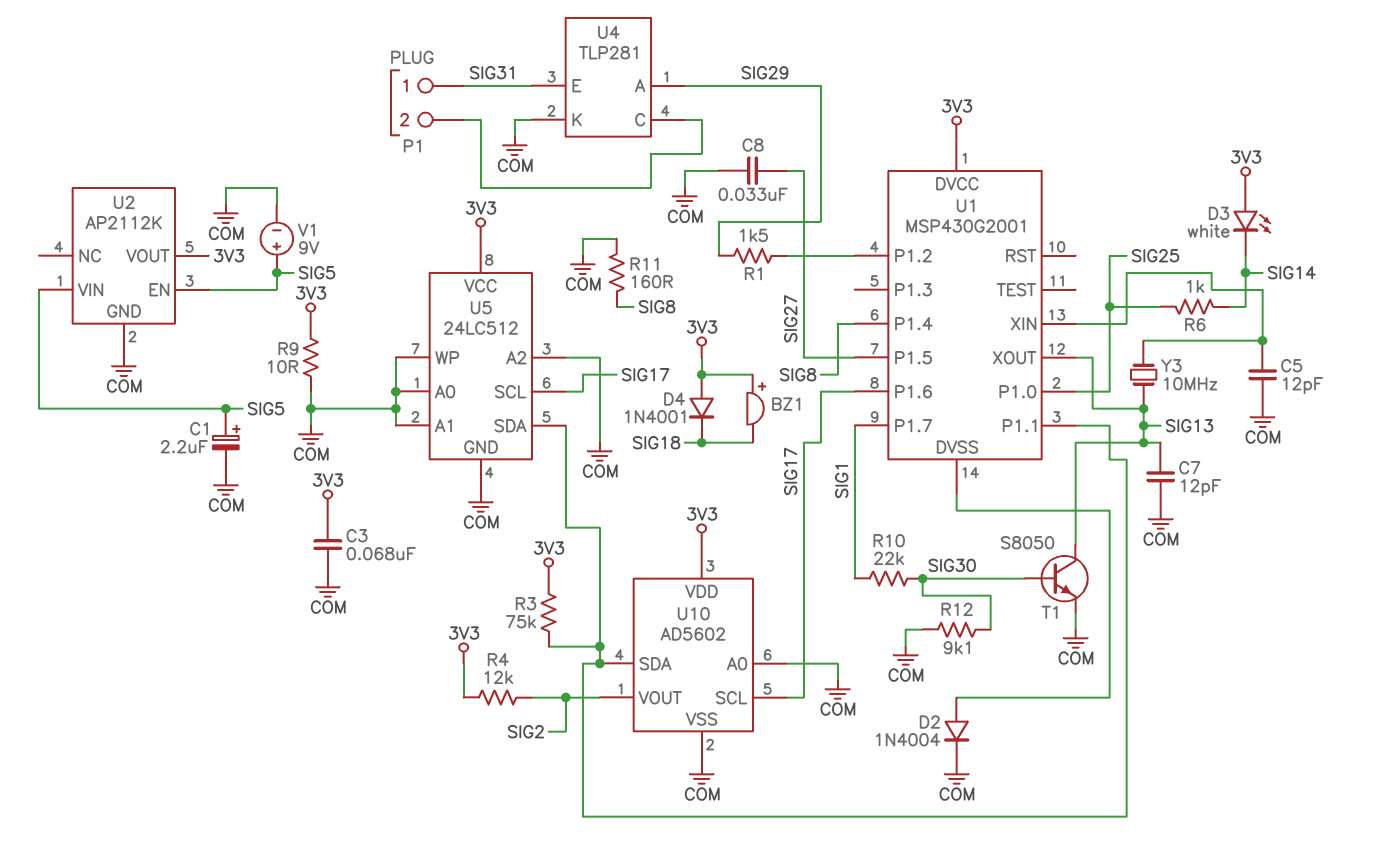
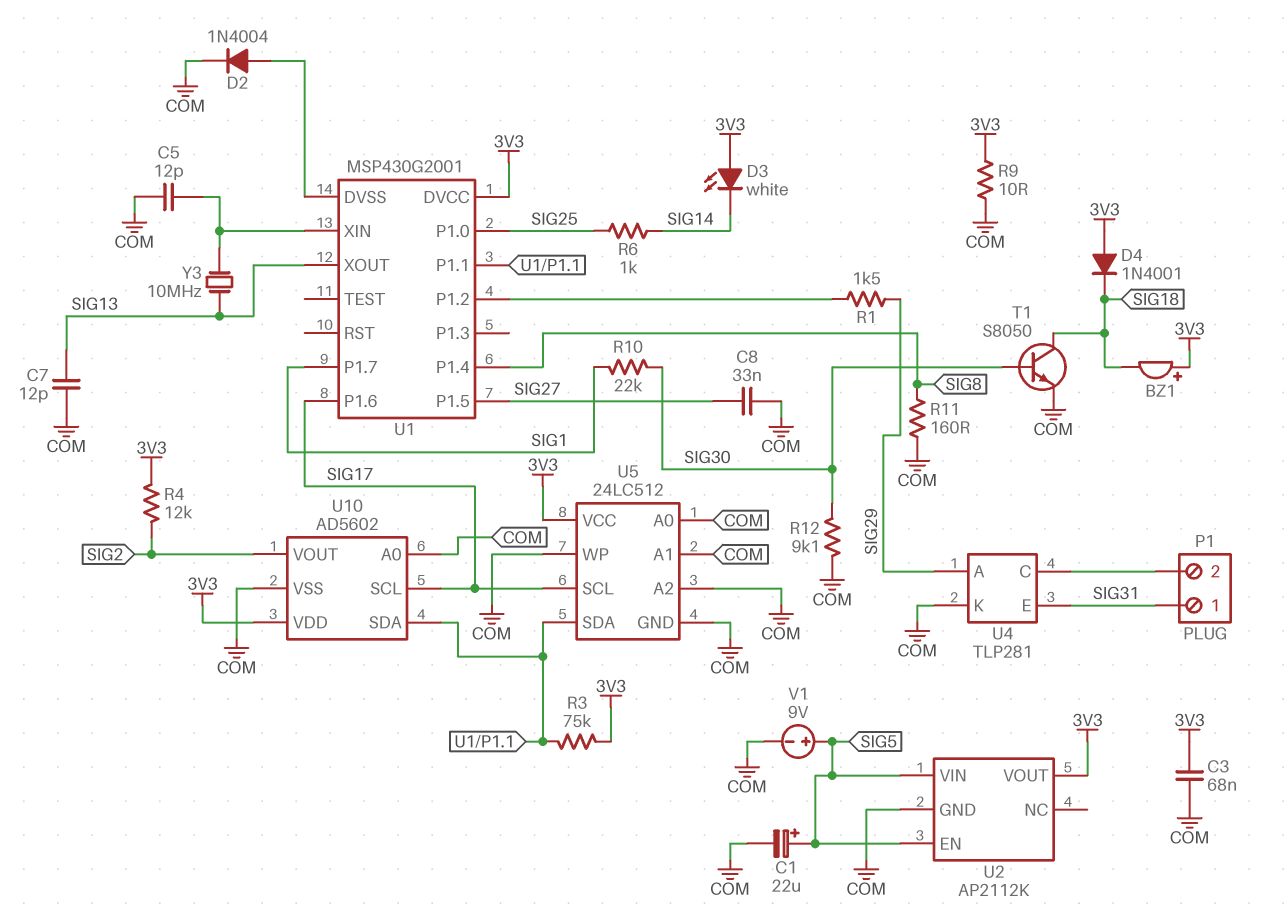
C1: 2.2uF (plus SIG5, minus COM) -> 22uF (plus SIG5, minus COM)
T1: NPN S8050 (B SIG30, C SIG13, E COM) -> NPN S8050 (B SIG30, C SIG18, E COM)

